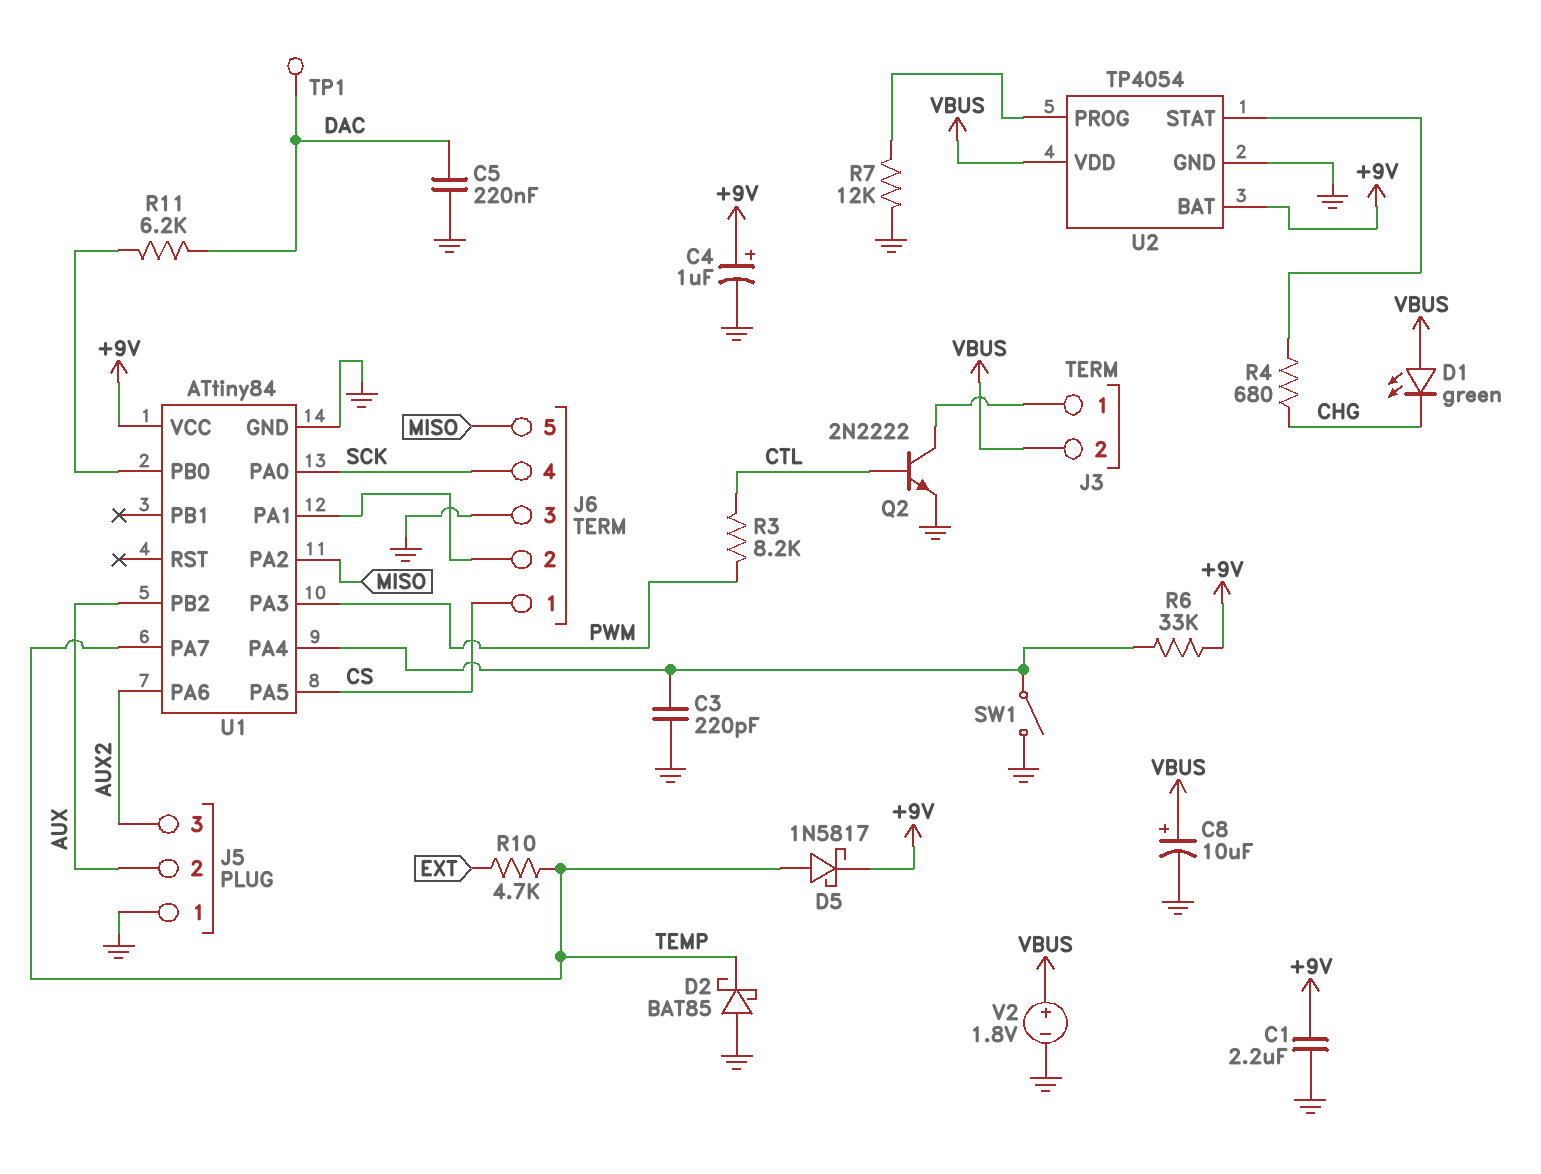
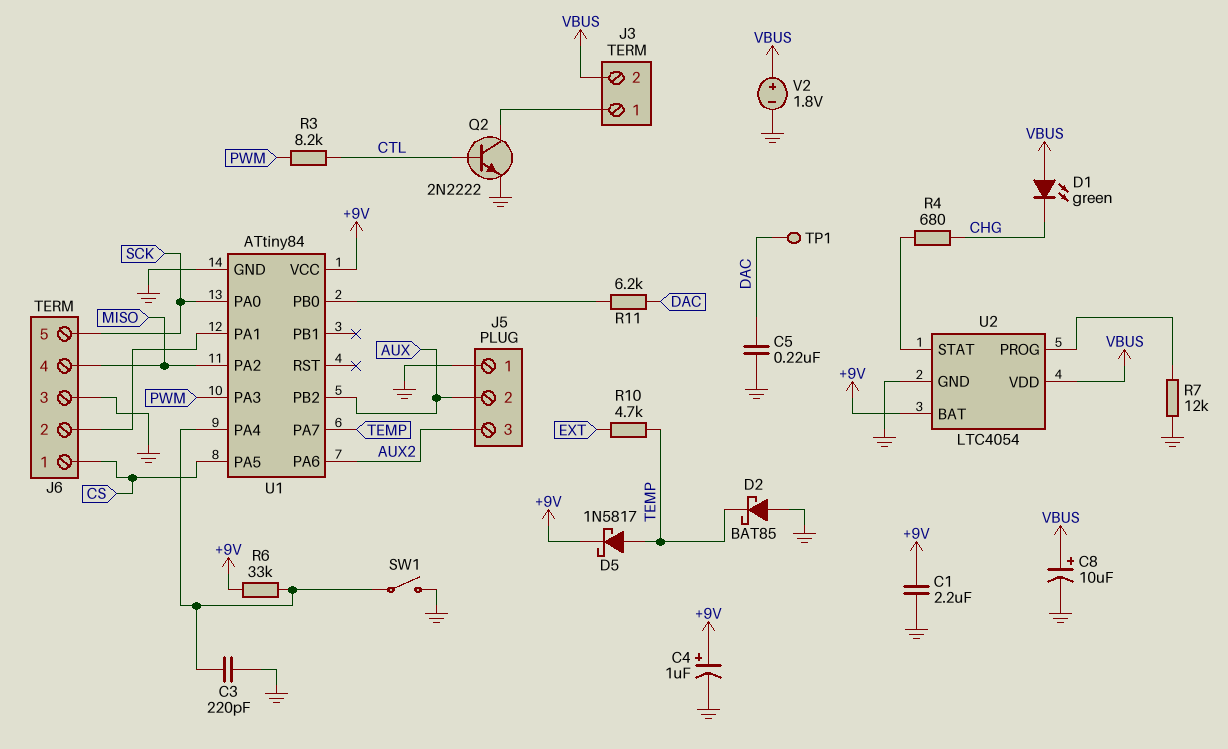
J6 pin 4: SCK -> MISO
J6 pin 5: MISO -> SCK
U2: TP4054 -> LTC4054

